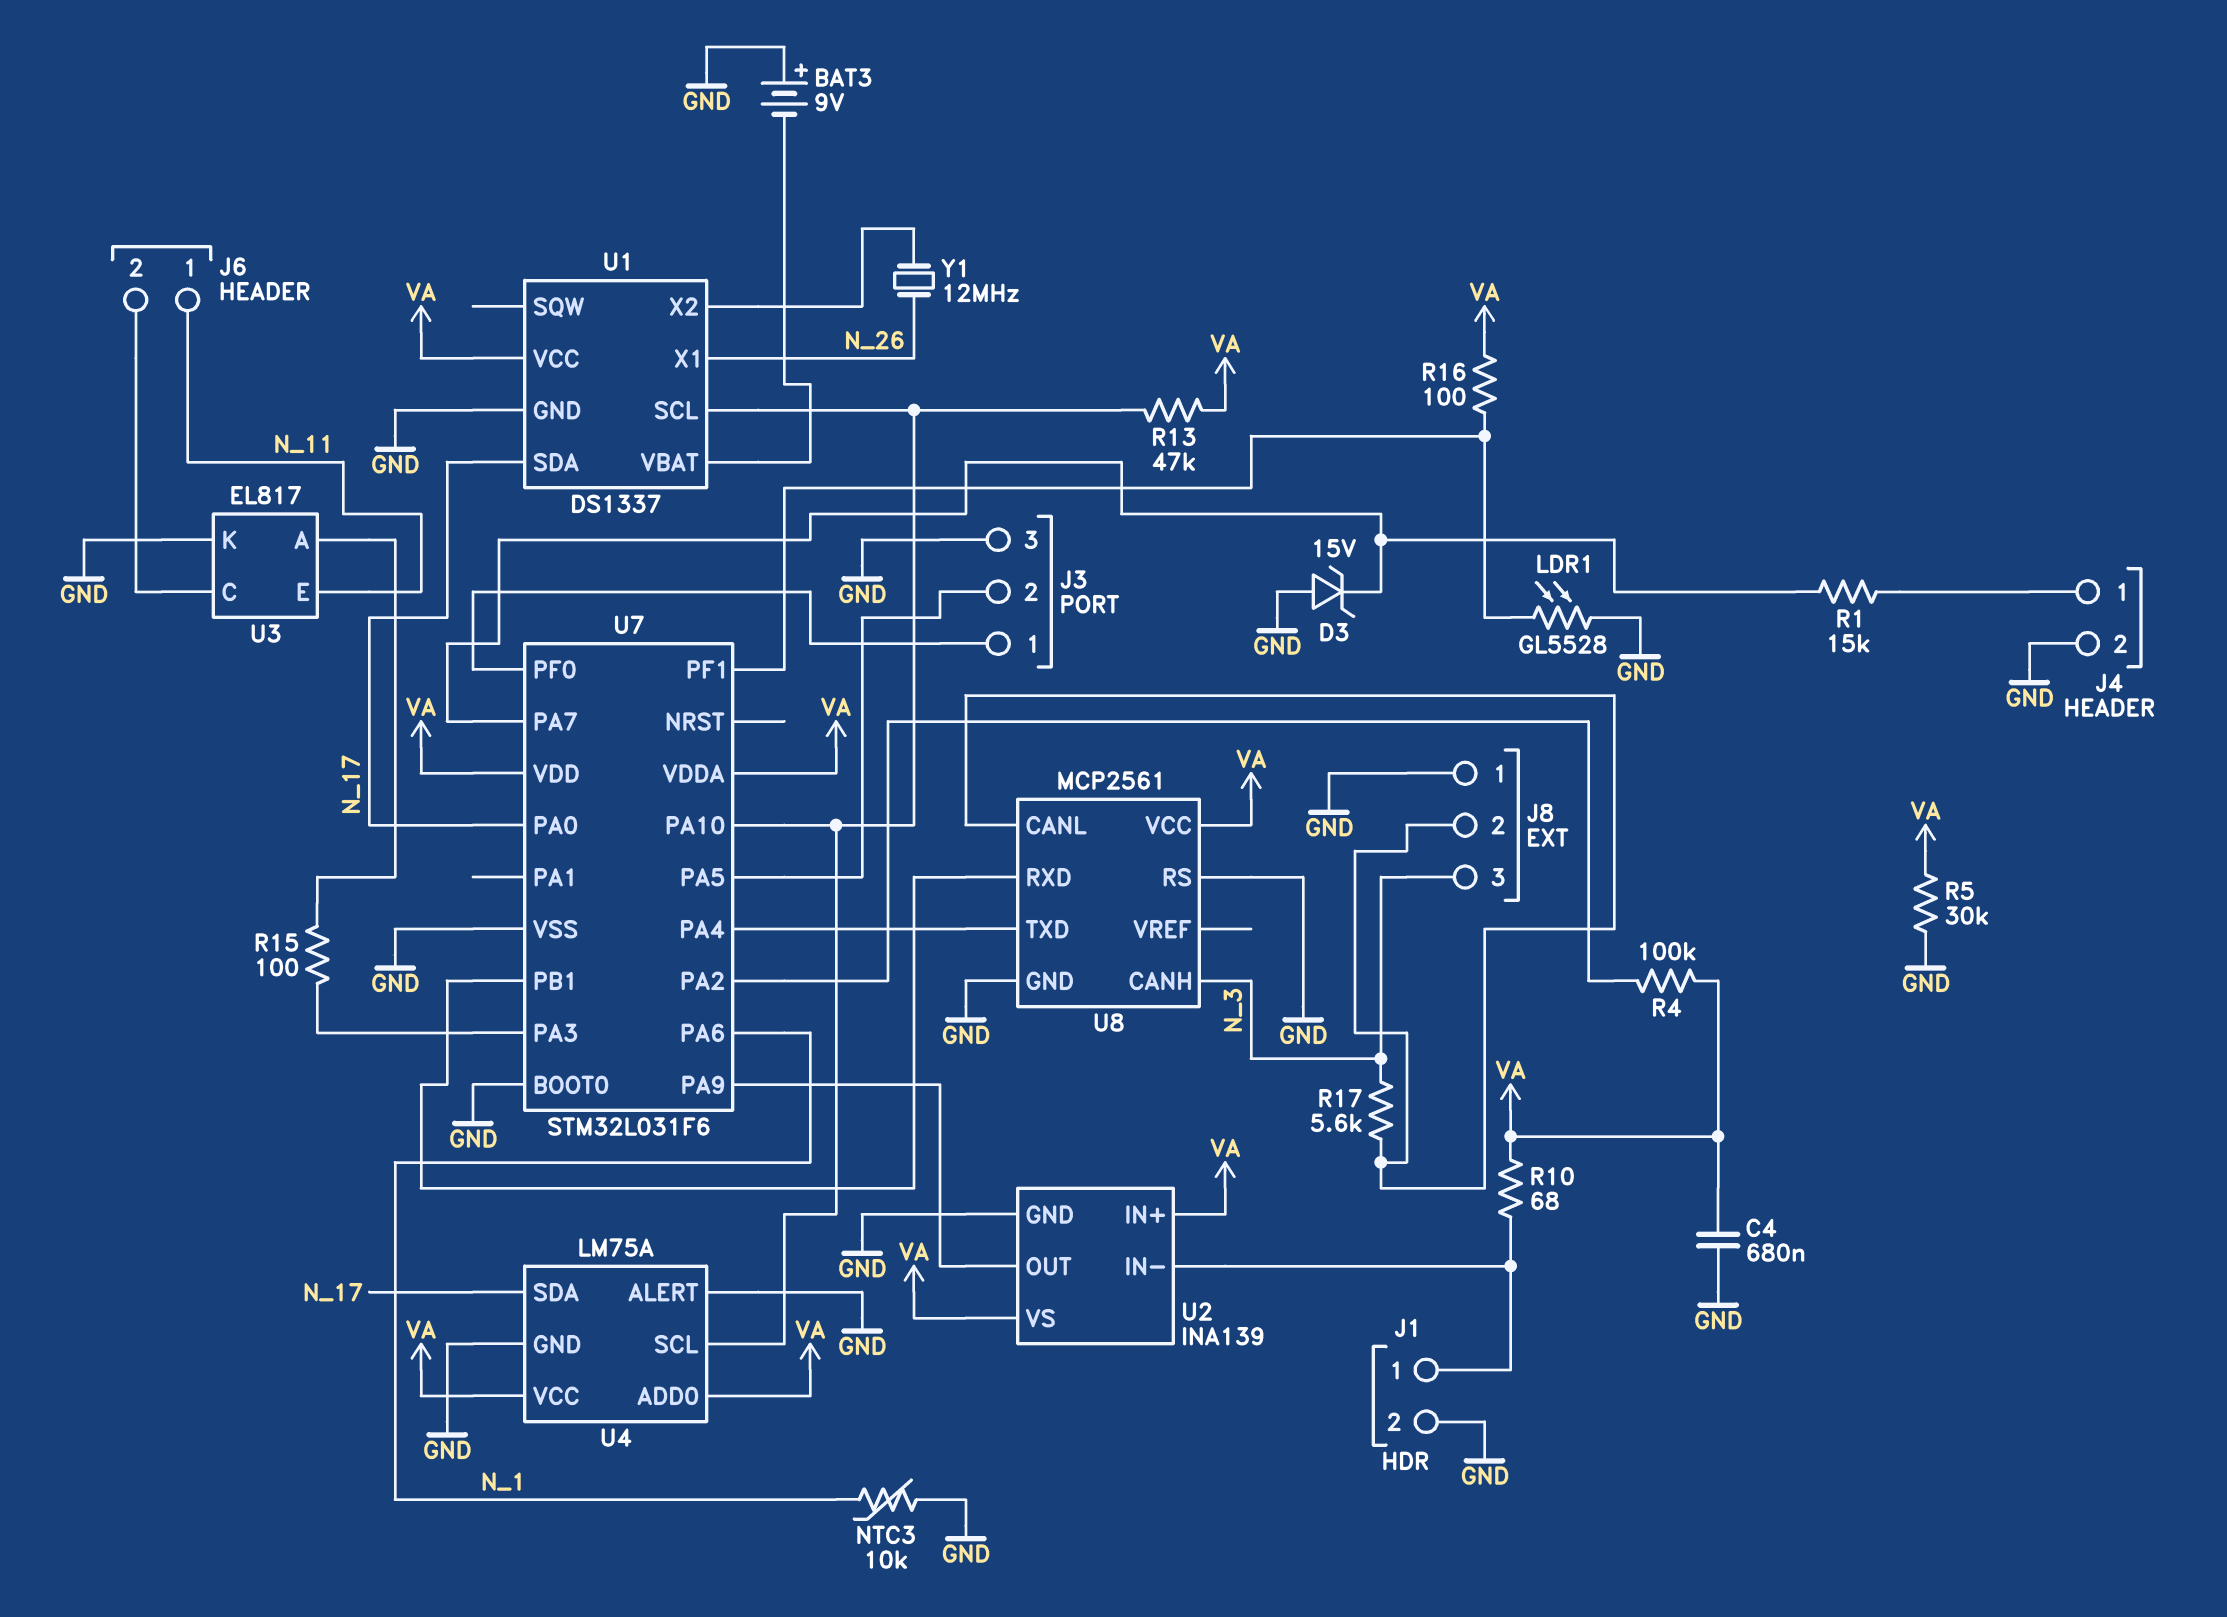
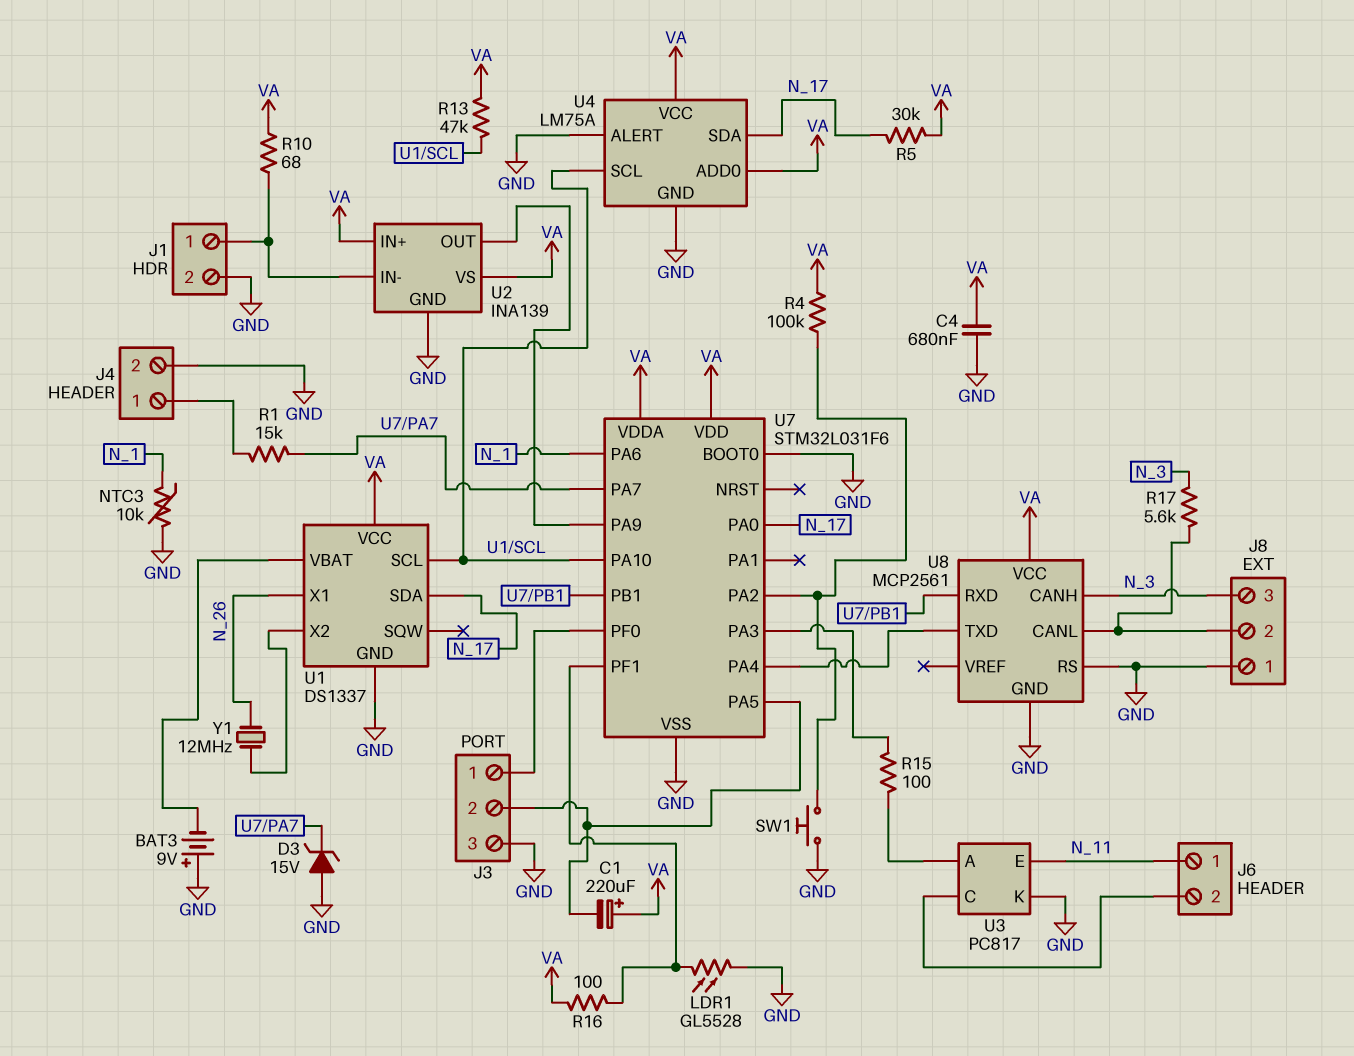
C1: none -> 220uF (plus VA, minus J3/2)
R5: 30k (GND, VA) -> 30k (N_17, VA)
SW1: none -> button (GND, U7/PA2)
U3: EL817 -> PC817

